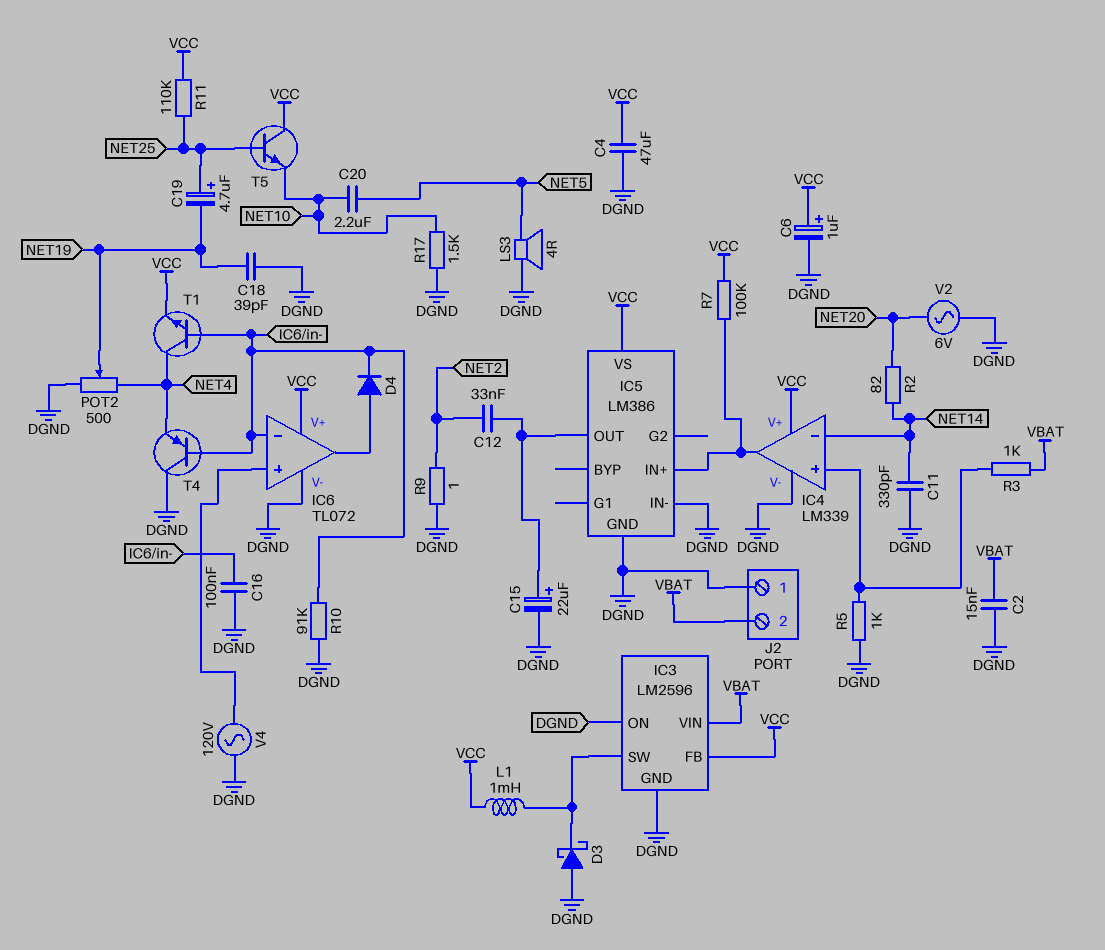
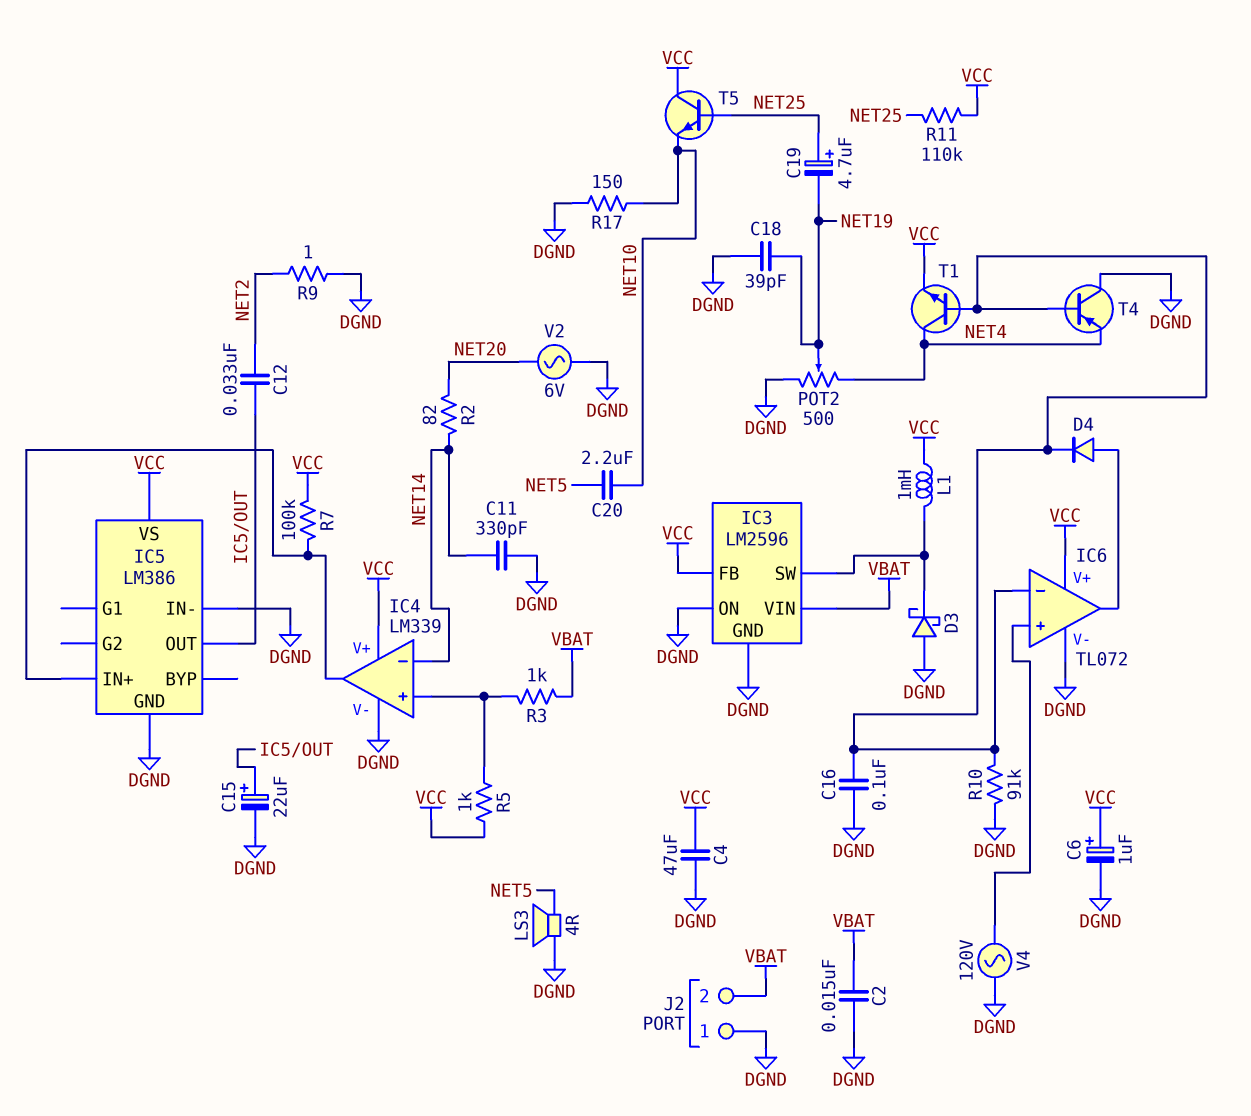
R5: 1k (DGND, IC4/in+) -> 1k (IC4/in+, VCC)
R17: 1.5k (DGND, NET10) -> 150 (DGND, NET10)

